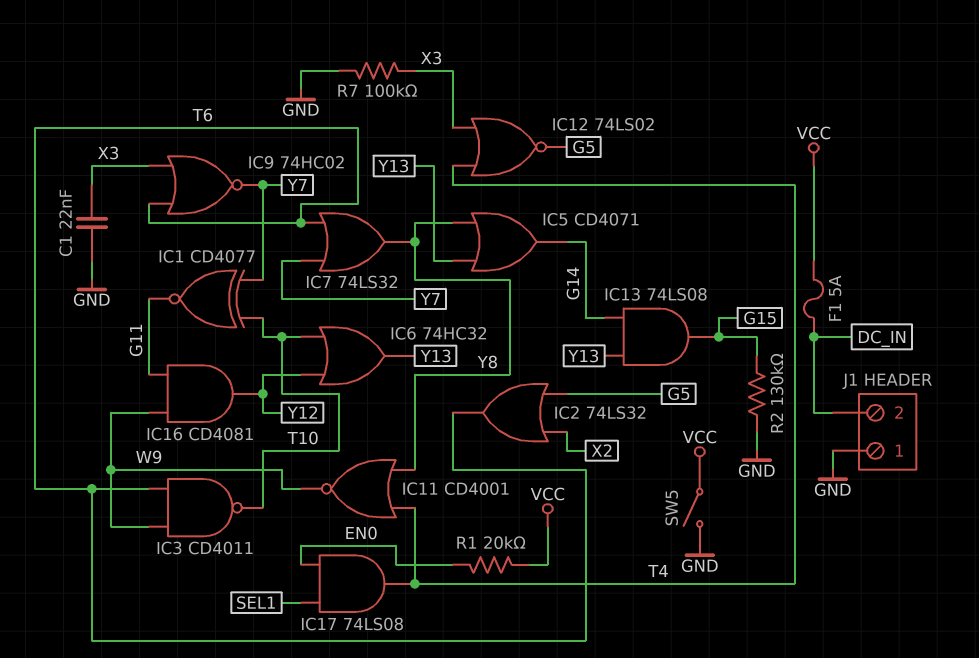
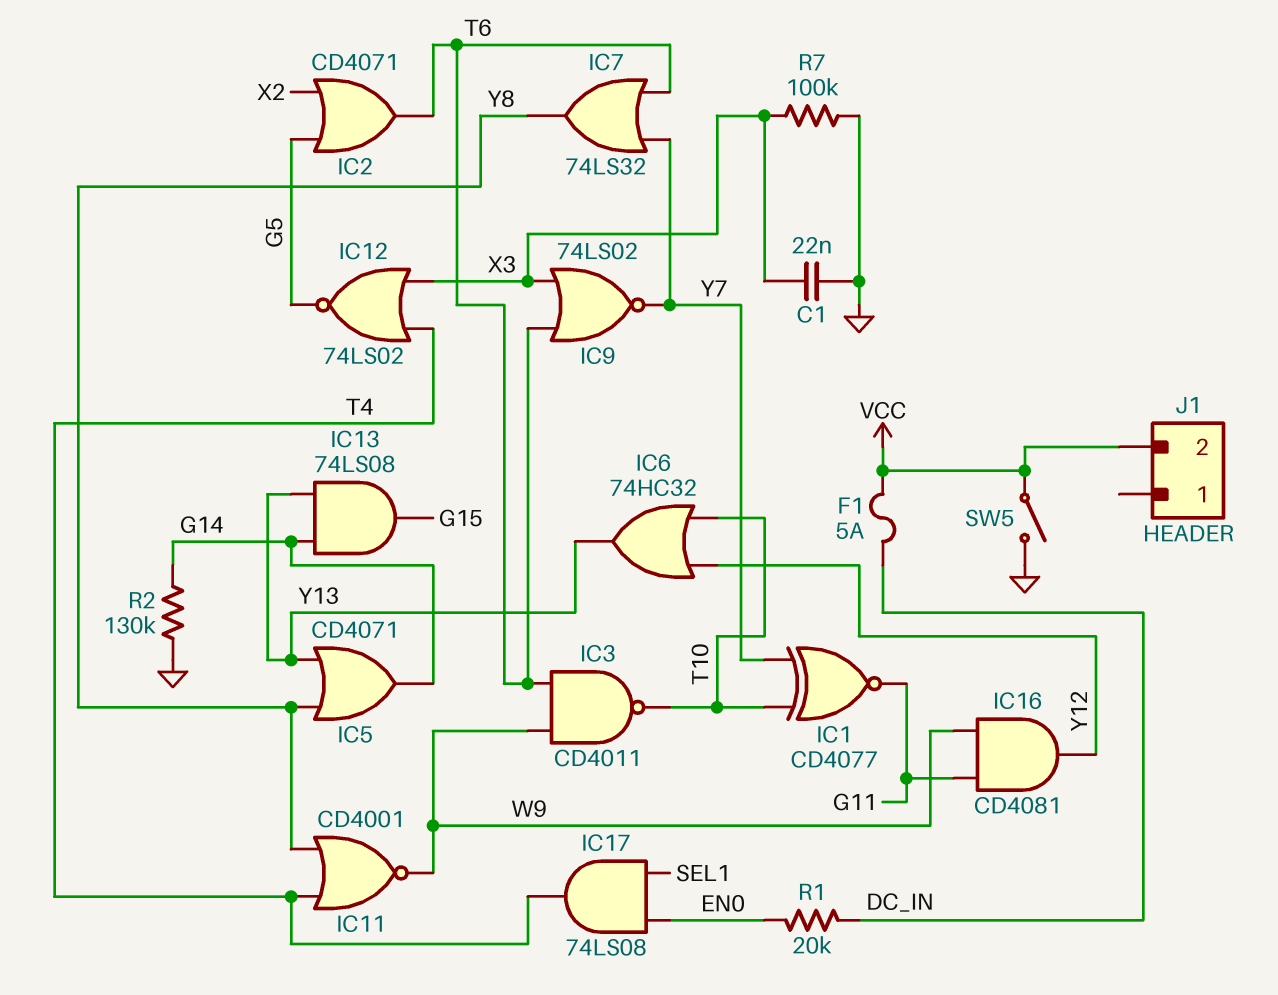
IC2: OR 74LS32 (in G5, in X2, out T6) -> OR CD4071 (in G5, in X2, out T6)
IC9: NOR 74HC02 (in T6, in X3, out Y7) -> NOR 74LS02 (in T6, in X3, out Y7)
J1 pin 1: GND -> none
J1 pin 2: DC_IN -> VCC
R1: 20k (EN0, VCC) -> 20k (DC_IN, EN0)
R2: 130k (G15, GND) -> 130k (G14, GND)

